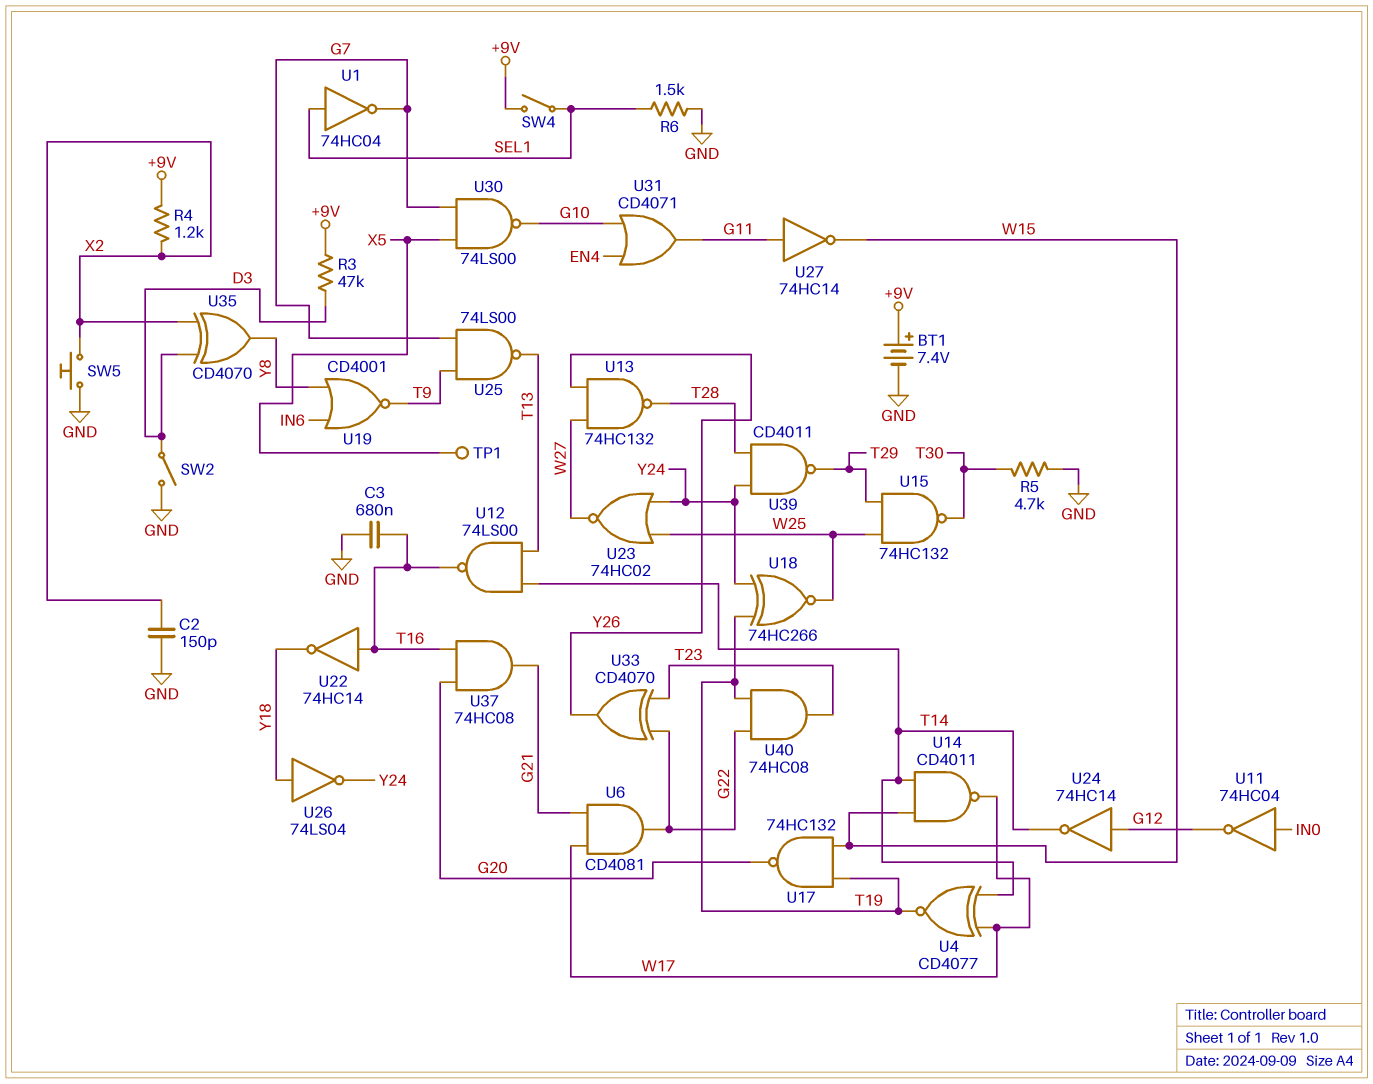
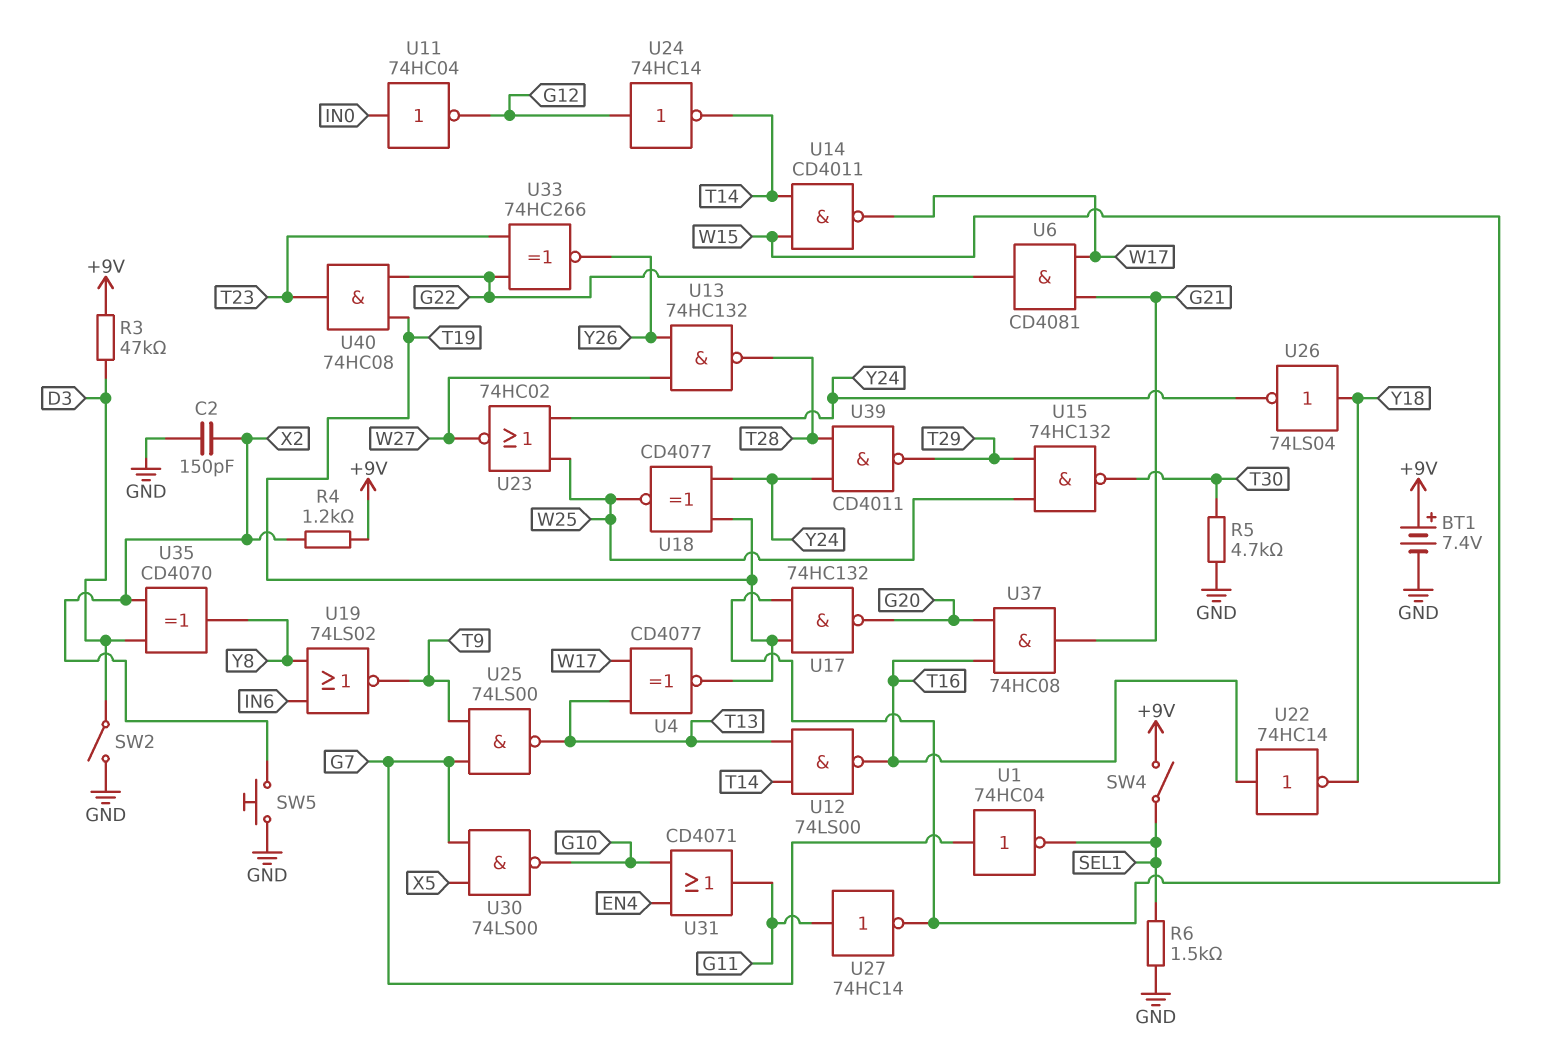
C3: 680nF (GND, T16) -> none
TP1: test point (X5) -> none
U1: NOT 74HC04 (in SEL1, out G7) -> NOT 74HC04 (in G7, out SEL1)
U4: XNOR CD4077 (in T14, in W17, out T19) -> XNOR CD4077 (in T13, in W17, out T19)
U18: XNOR 74HC266 (in T19, in Y24, out W25) -> XNOR CD4077 (in T19, in Y24, out W25)
U19: NOR CD4001 (in IN6, in Y8, out T9) -> NOR 74LS02 (in IN6, in Y8, out T9)
U33: XOR CD4070 (in G22, in T23, out Y26) -> XNOR 74HC266 (in G22, in T23, out Y26)

